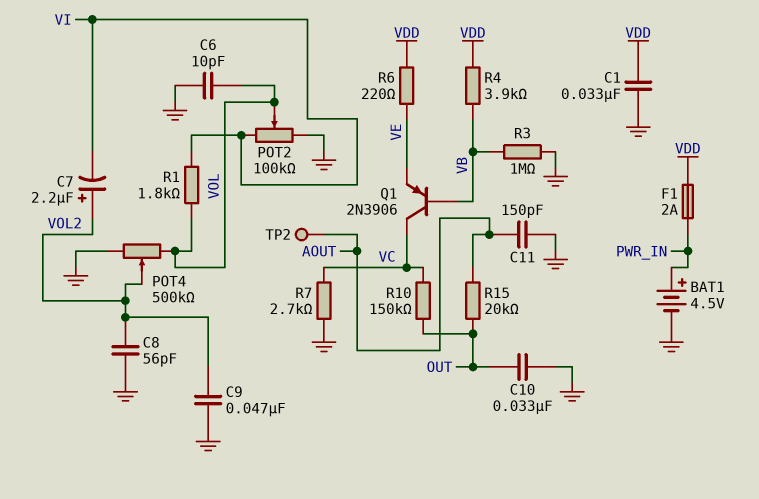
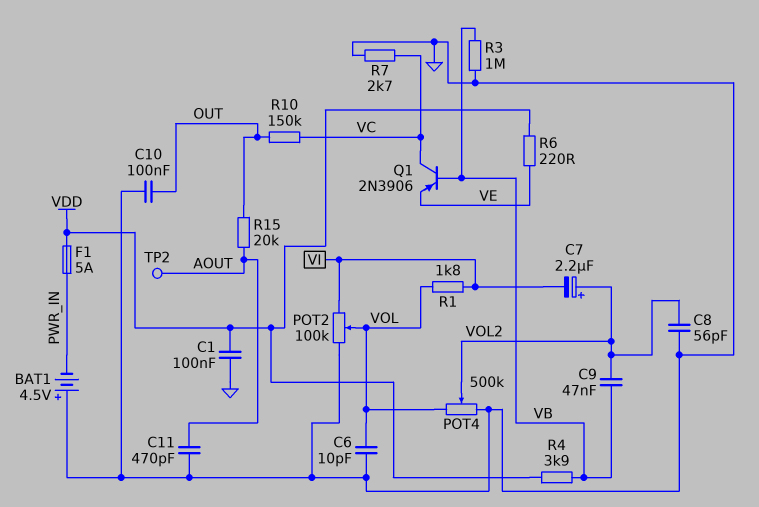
BAT1: 4.5V (plus PWR_IN, minus GND) -> 4.5V (plus GND, minus PWR_IN)
C1: 33nF (GND, VDD) -> 100nF (GND, VDD)
C9: 47nF (GND, VOL2) -> 47nF (VB, VOL2)
C10: 33nF (GND, OUT) -> 100nF (GND, OUT)
C11: 150pF (AOUT, GND) -> 470pF (AOUT, GND)
F1: 2A (PWR_IN, VDD) -> 5A (PWR_IN, VDD)

